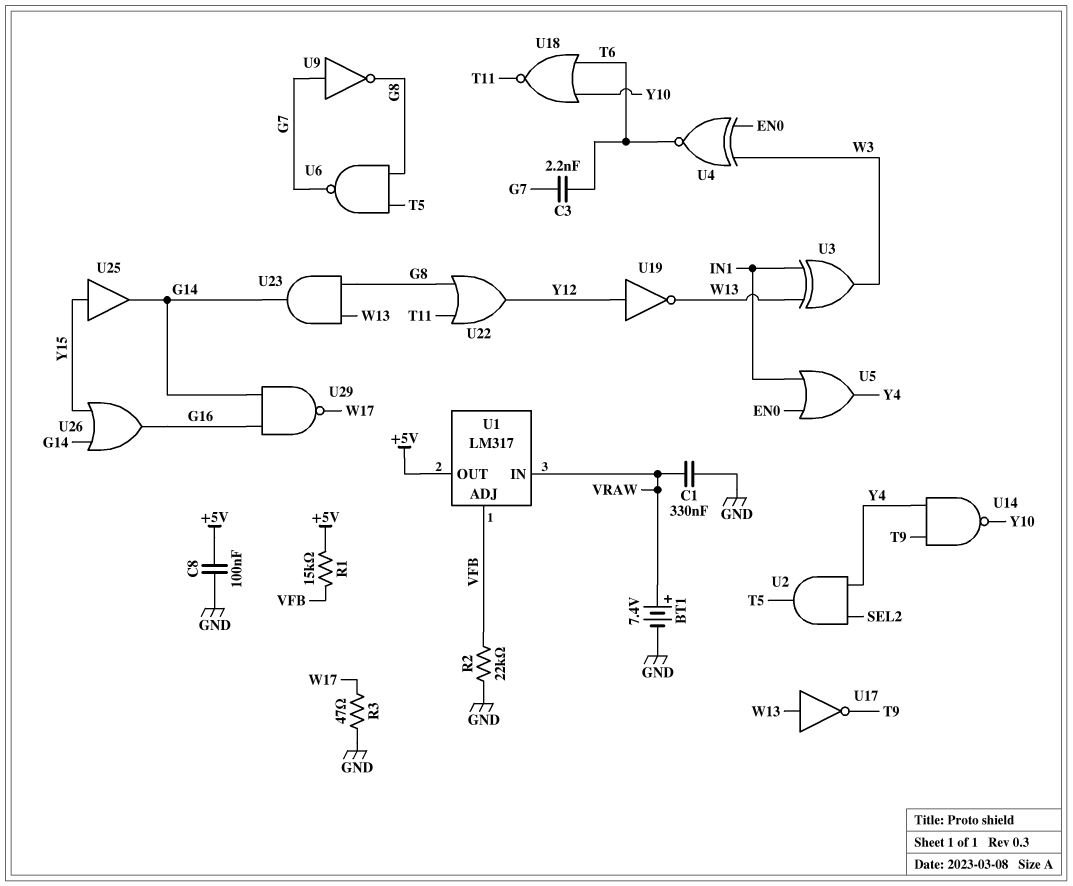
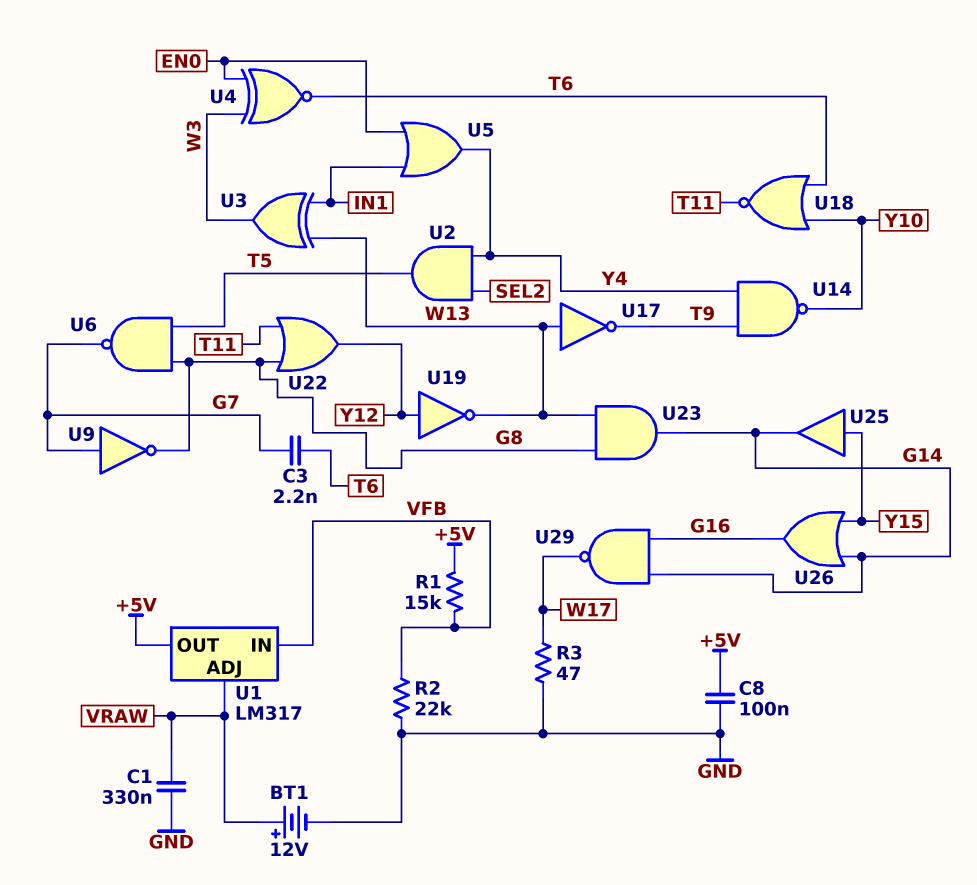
BT1: 7.4V (plus VRAW, minus GND) -> 12V (plus VRAW, minus GND)
U1 pin ADJ: VFB -> VRAW
U1 pin IN: VRAW -> VFB

